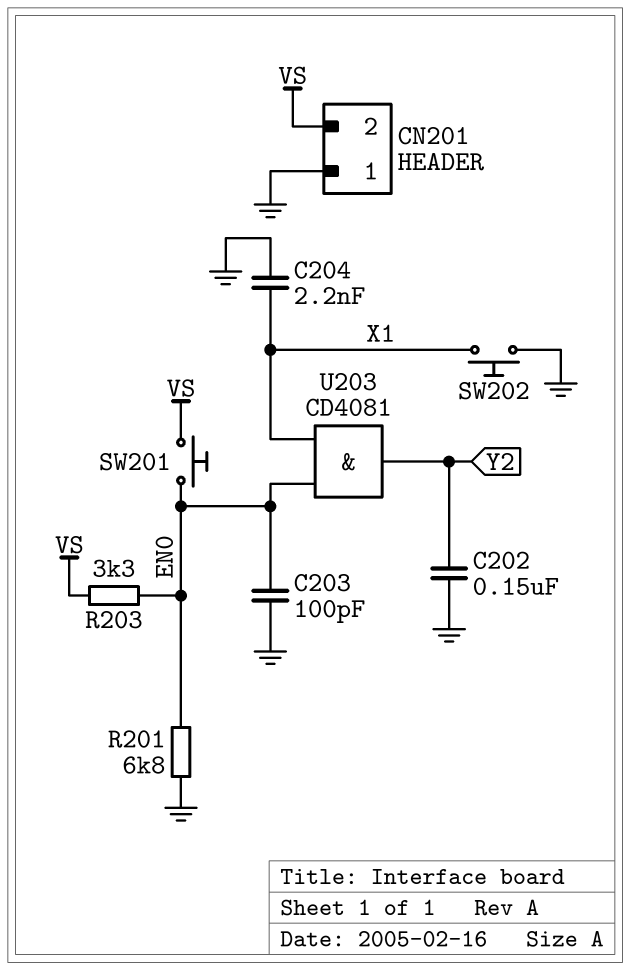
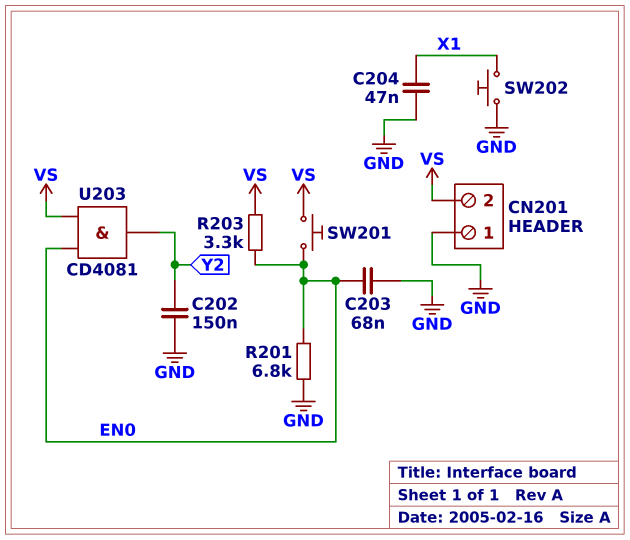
C203: 100pF (EN0, GND) -> 68nF (EN0, GND)
C204: 2.2nF (GND, X1) -> 47nF (GND, X1)
U203: AND CD4081 (in EN0, in X1, out Y2) -> AND CD4081 (in EN0, in VS, out Y2)

